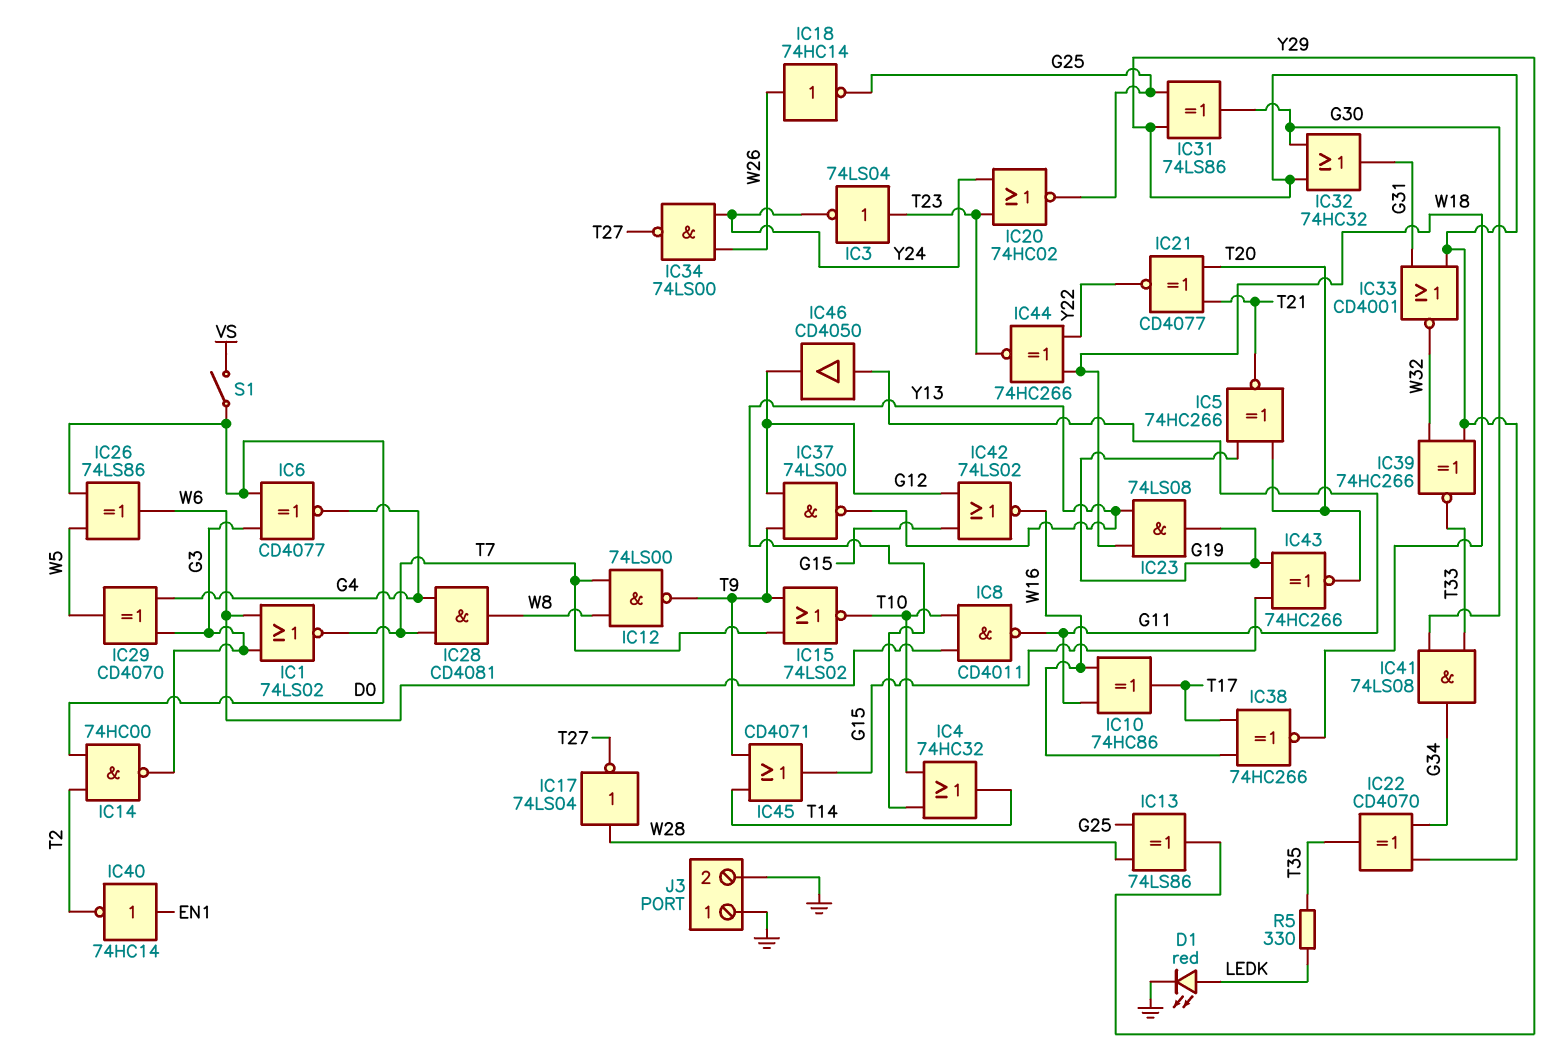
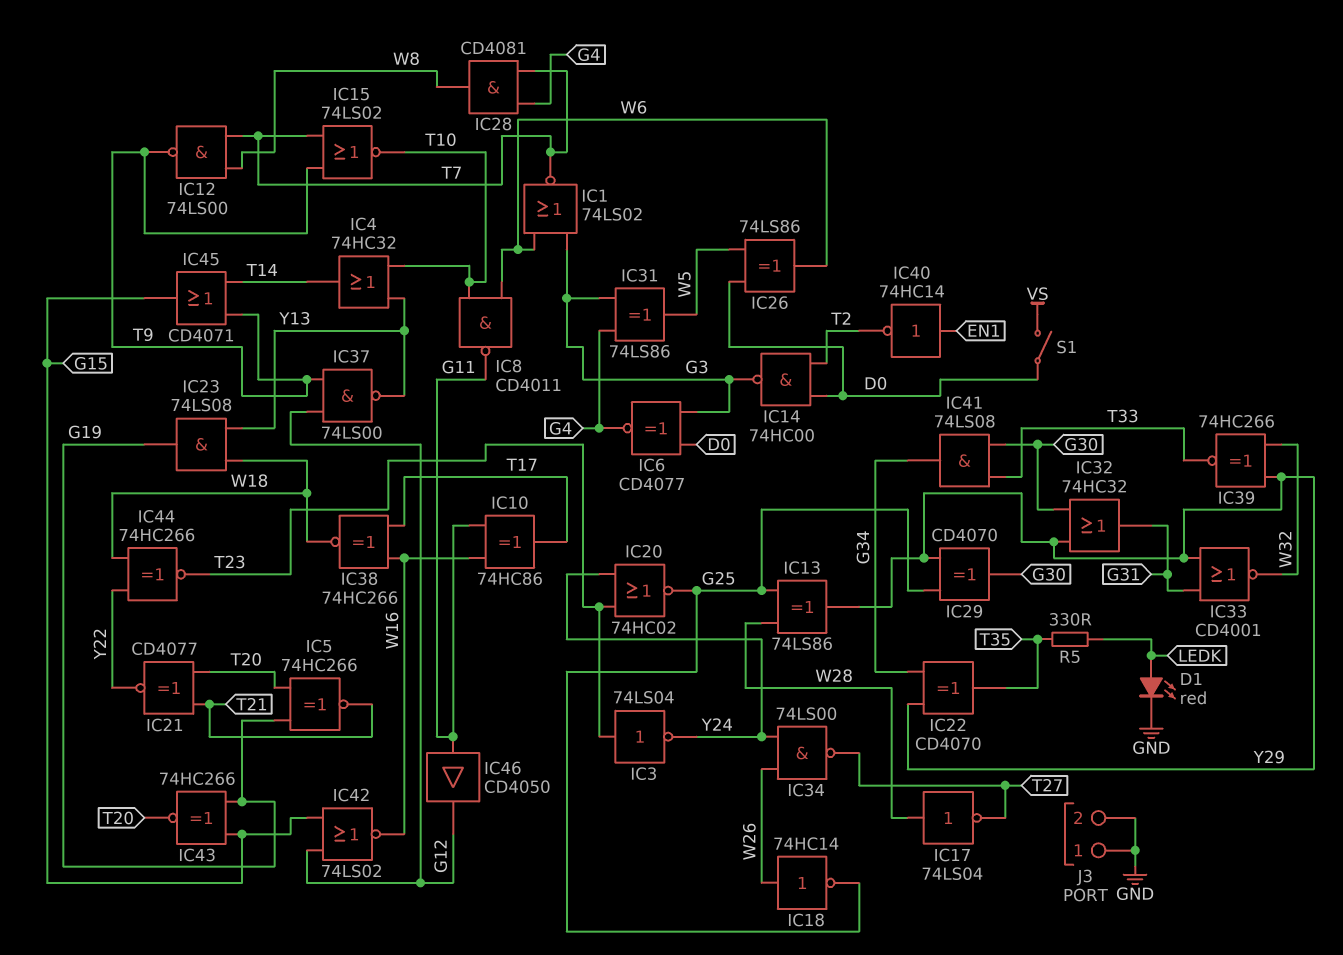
IC29: XOR CD4070 (in G3, in G4, out W5) -> XOR CD4070 (in G25, in Y29, out G30)
IC31: XOR 74LS86 (in G25, in Y29, out G30) -> XOR 74LS86 (in G3, in G4, out W5)

